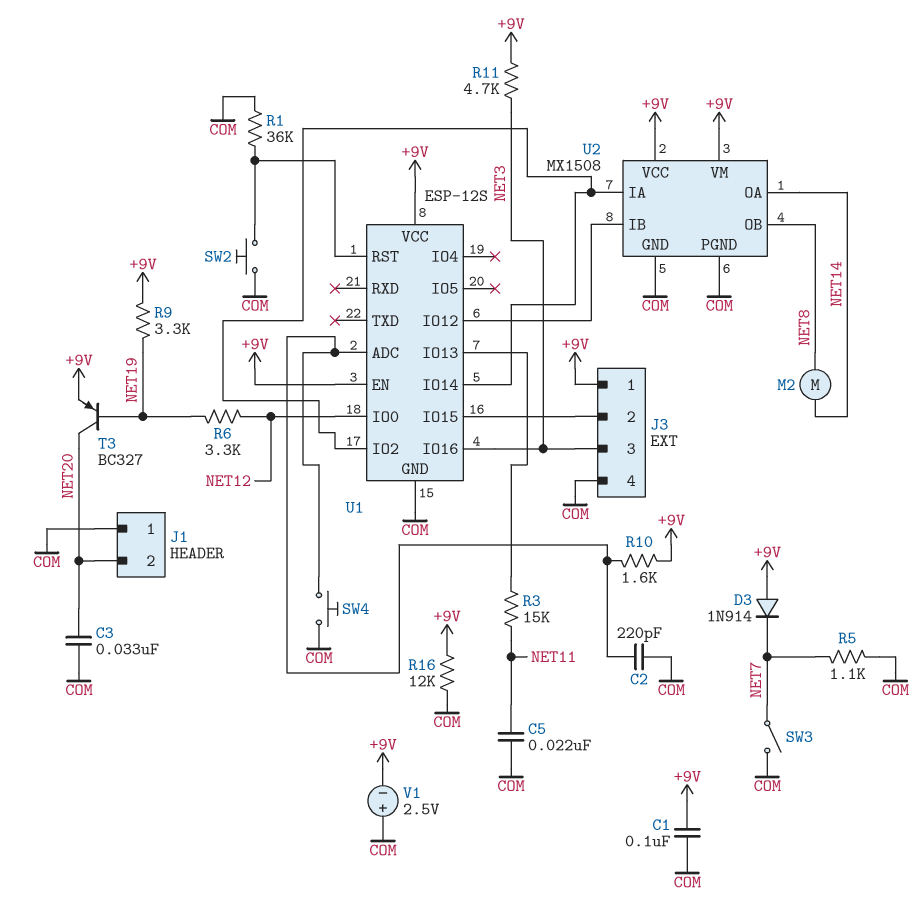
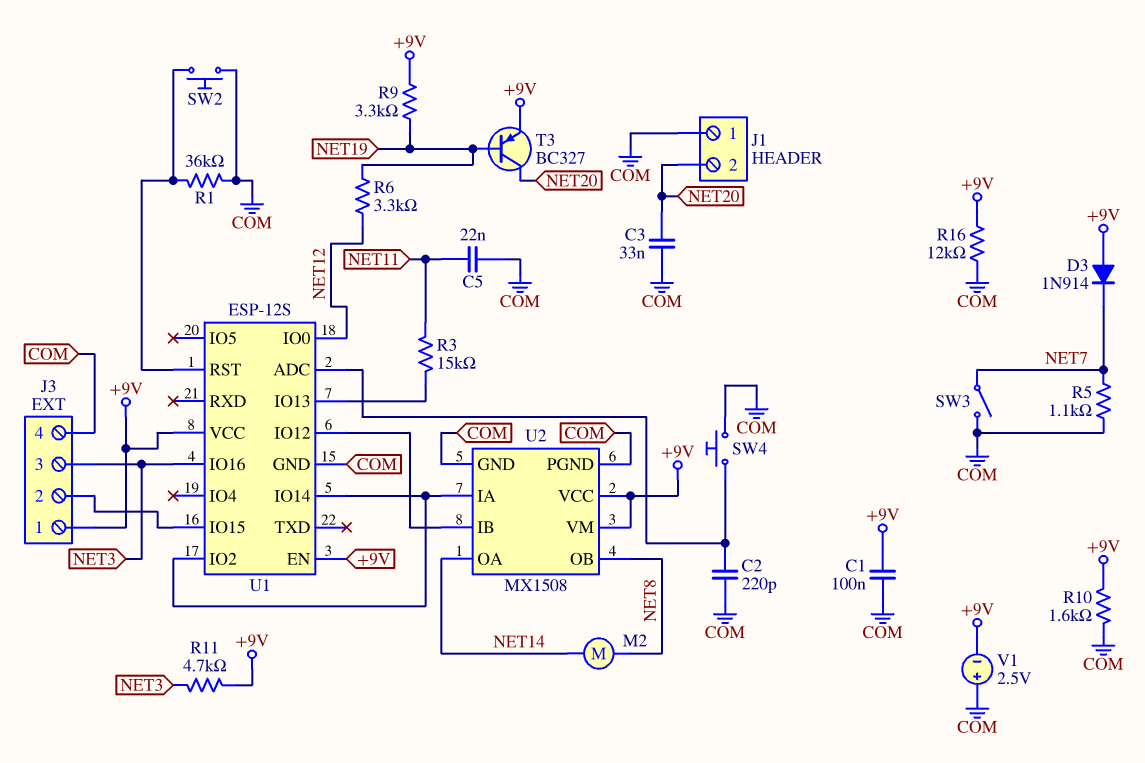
R10: 1.6k (+9V, U1/ADC) -> 1.6k (+9V, COM)

